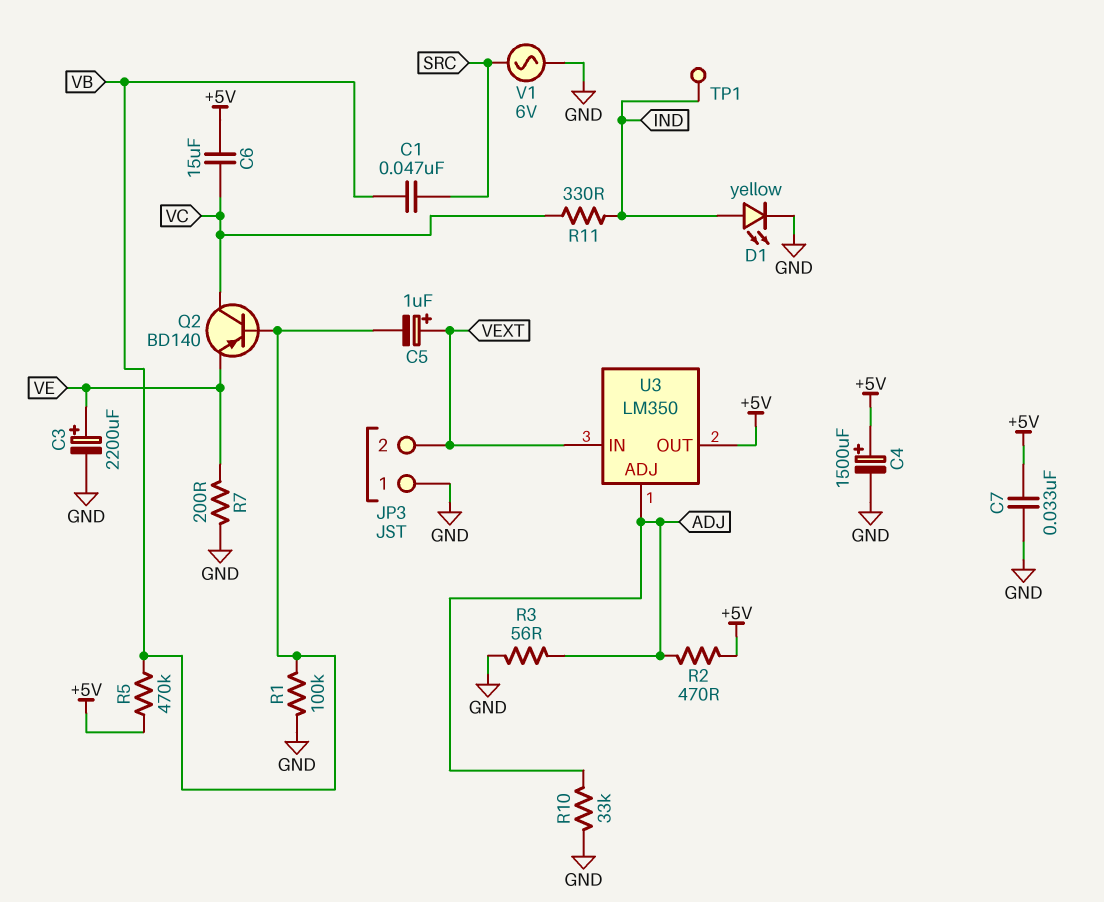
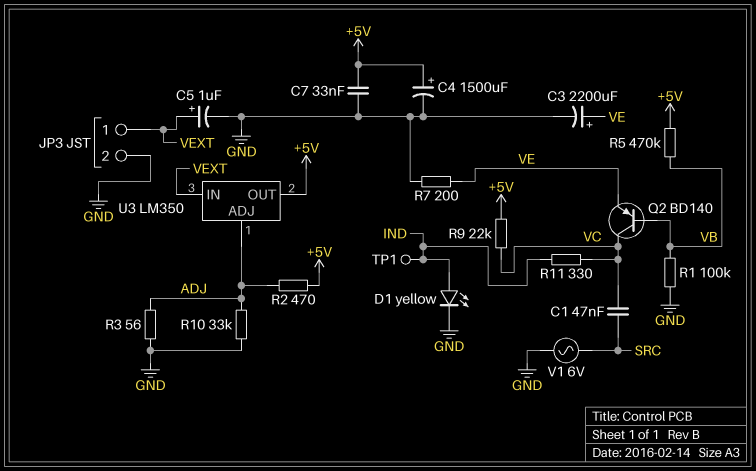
C1: 47nF (SRC, VB) -> 47nF (SRC, VC)
C5: 1uF (plus VEXT, minus VB) -> 1uF (plus VEXT, minus GND)
C6: 15uF (+5V, VC) -> none
JP3 pin 1: GND -> VEXT
JP3 pin 2: VEXT -> GND
R9: none -> 22k (+5V, VC)

